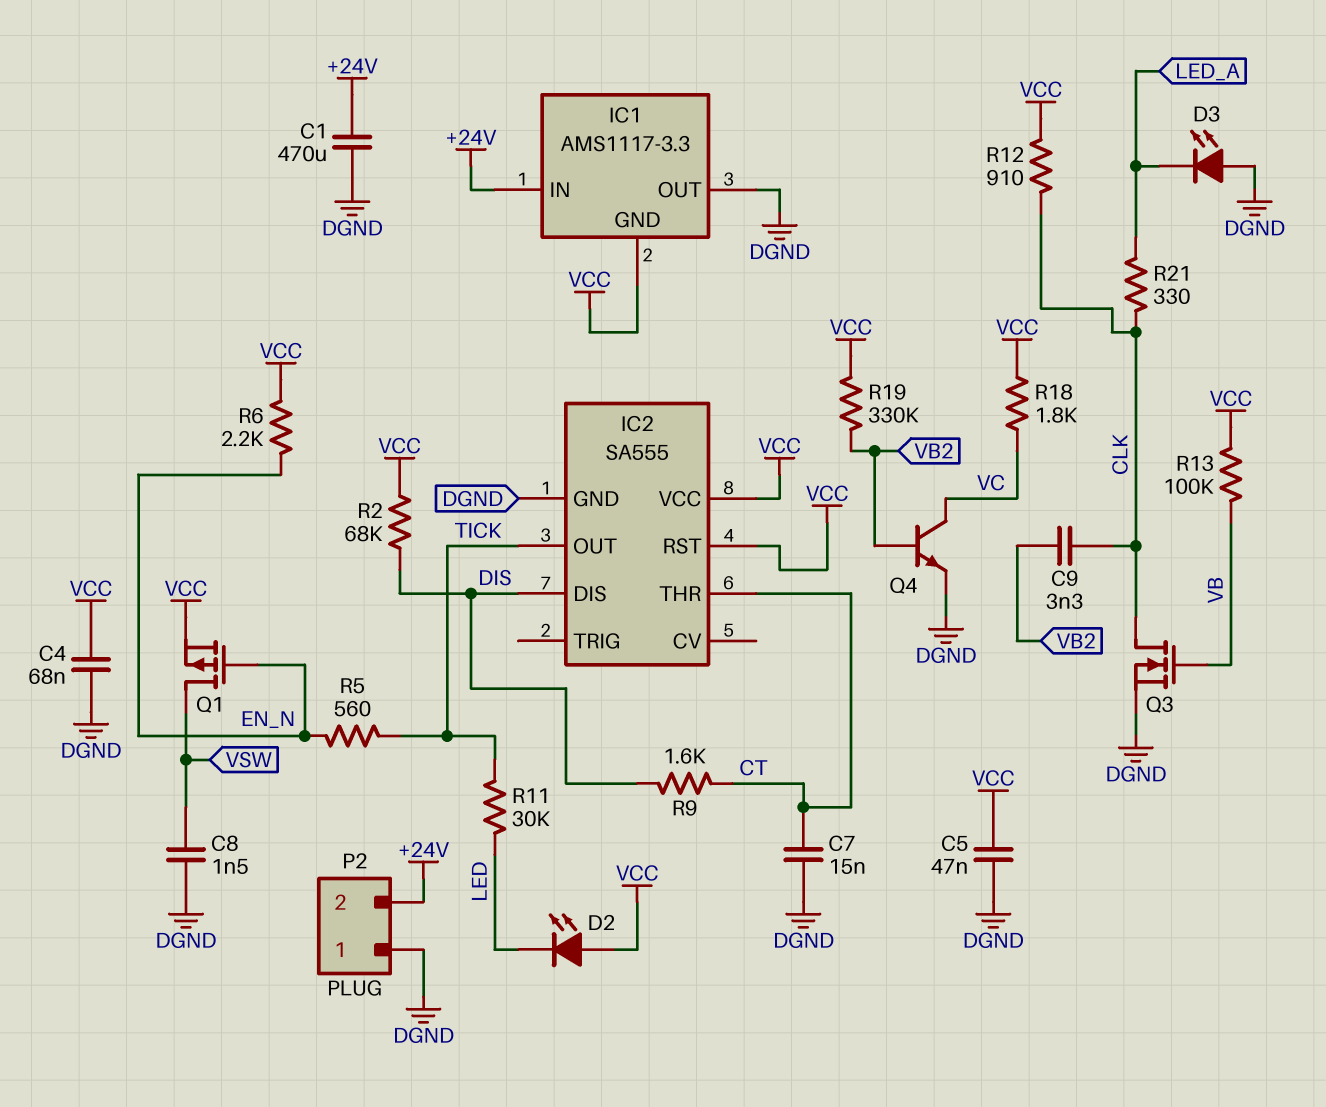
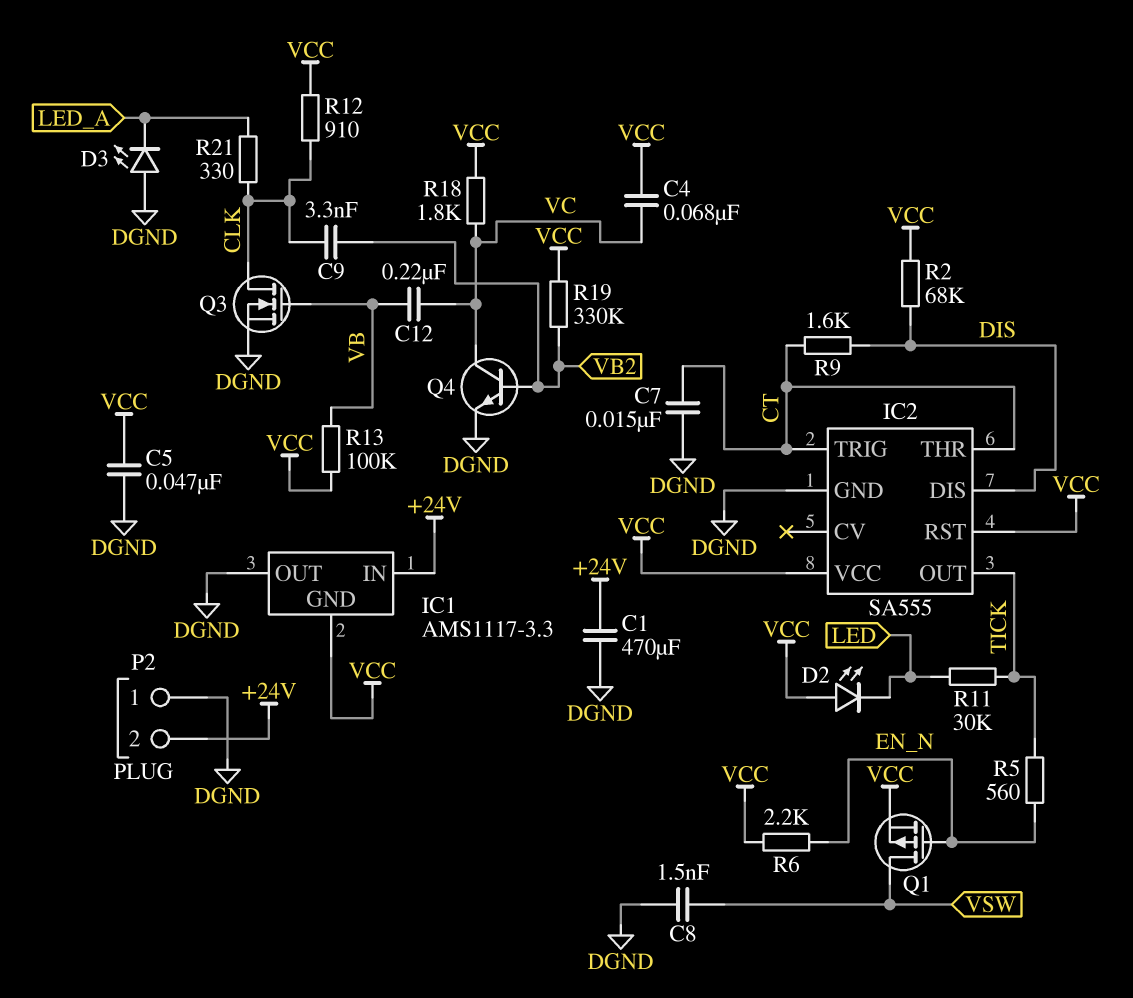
C4: 68nF (DGND, VCC) -> 68nF (VC, VCC)
C12: none -> 220nF (VB, VC)
IC2 pin TRIG: none -> CT

